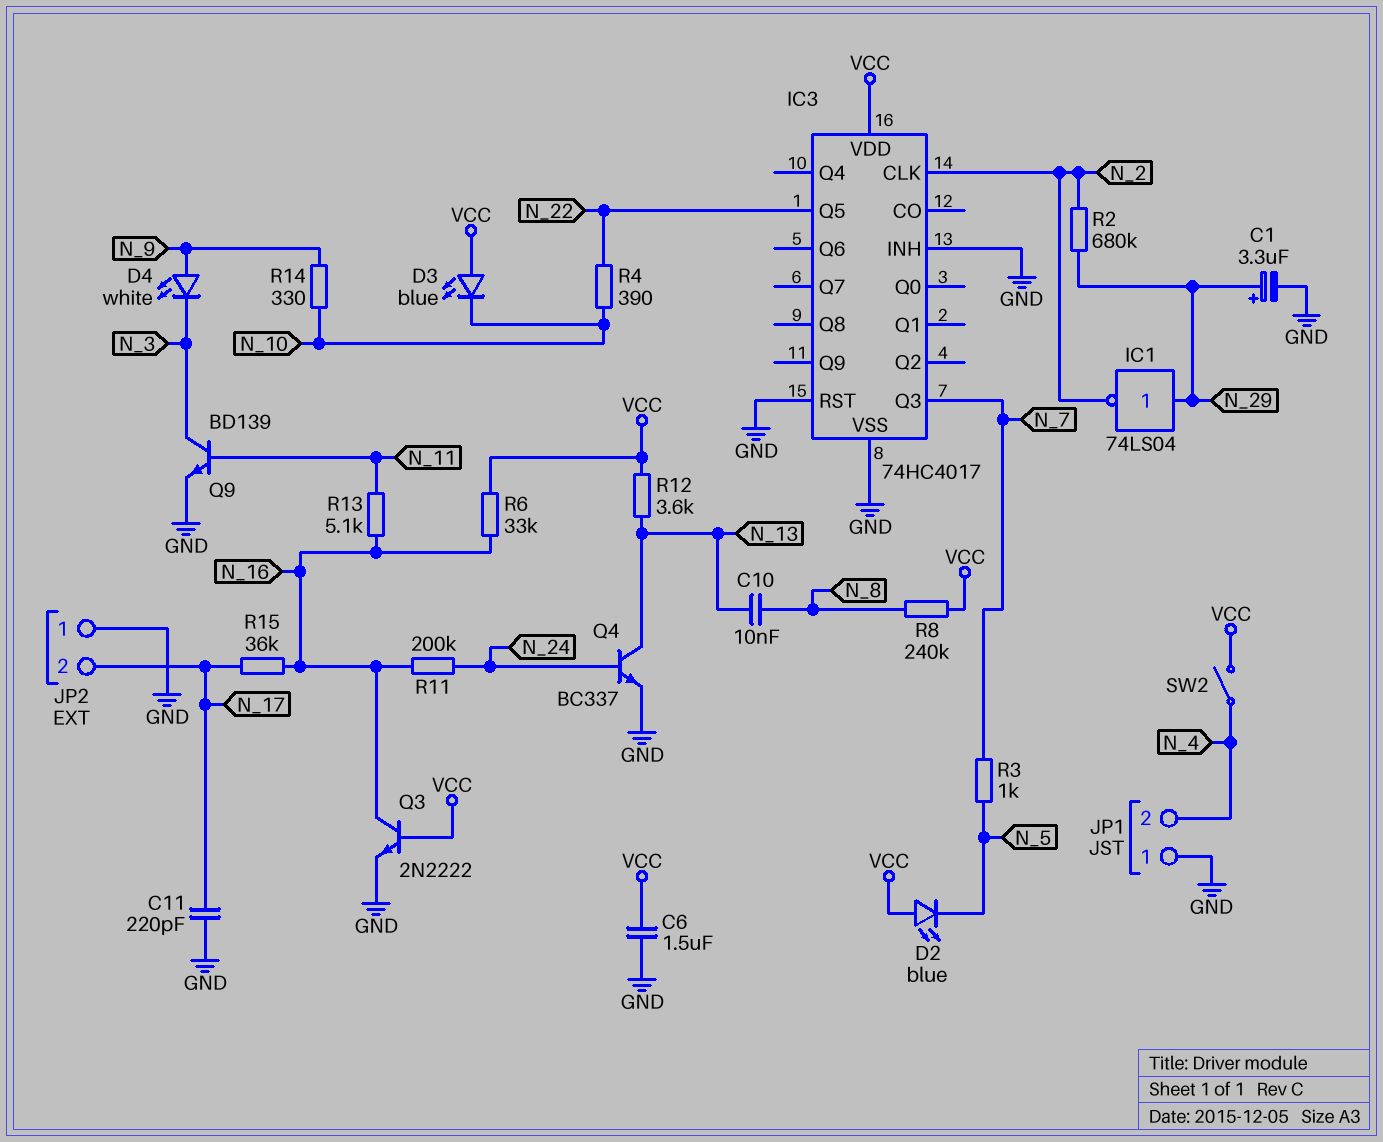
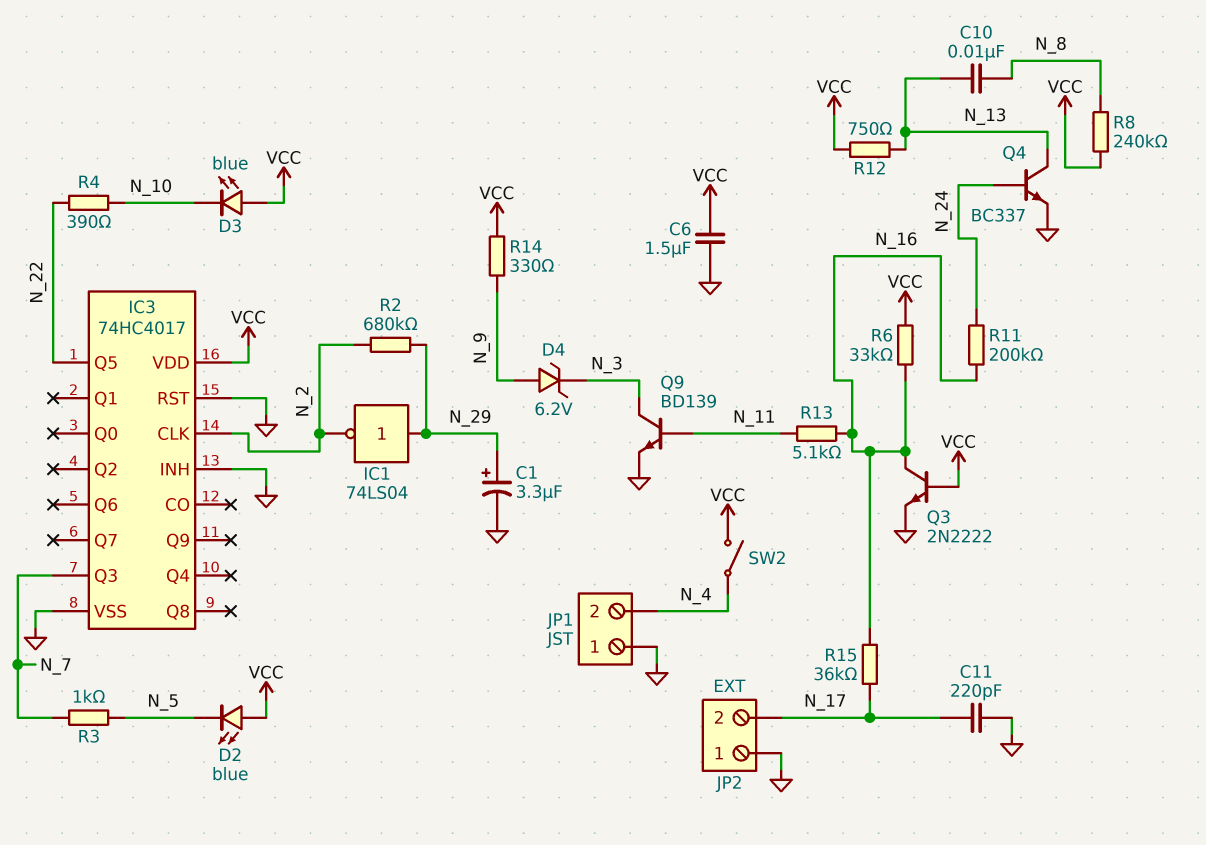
D4: LED white (A N_9, K N_3) -> zener 6.2V (A N_9, K N_3)
R12: 3.6k (N_13, VCC) -> 750 (N_13, VCC)
R14: 330 (N_9, N_10) -> 330 (N_9, VCC)

